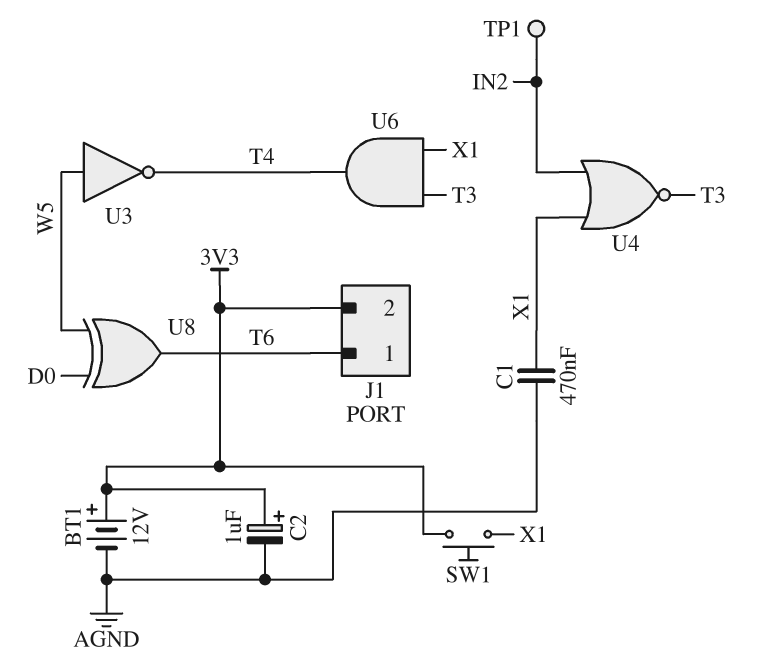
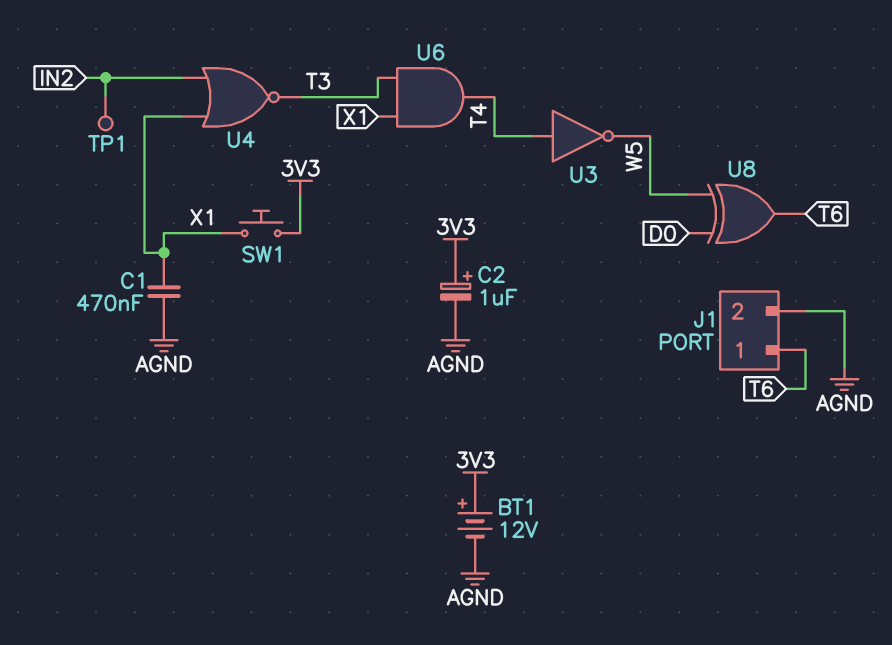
J1 pin 2: 3V3 -> AGND
U3: NOT (in W5, out T4) -> NOT (in T4, out W5)

